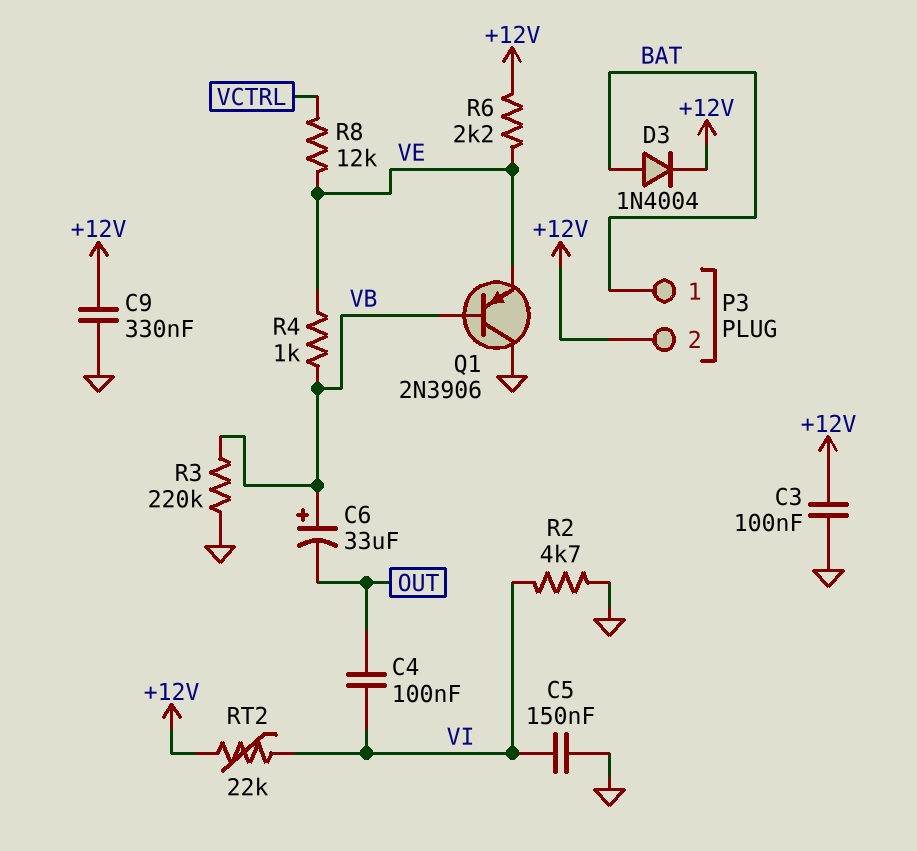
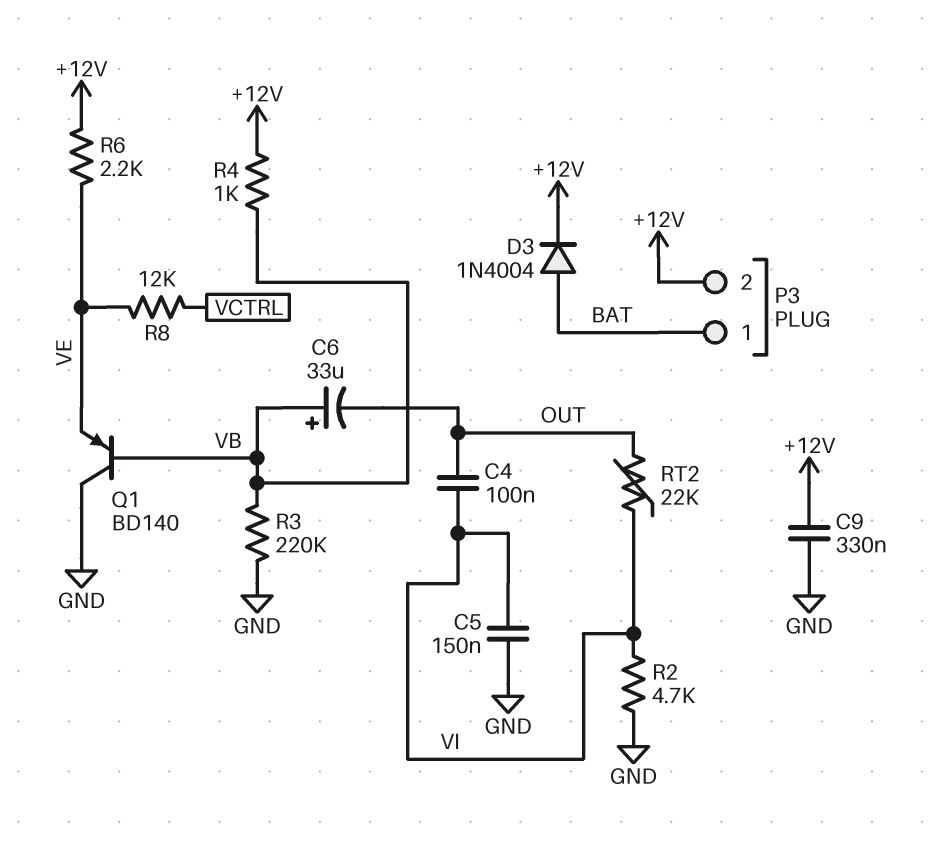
C3: 100nF (+12V, GND) -> none
Q1: PNP 2N3906 (B VB, C GND, E VE) -> PNP BD140 (B VB, C GND, E VE)
R4: 1k (VB, VE) -> 1k (+12V, VB)
RT2: 22k (+12V, VI) -> 22k (OUT, VI)

